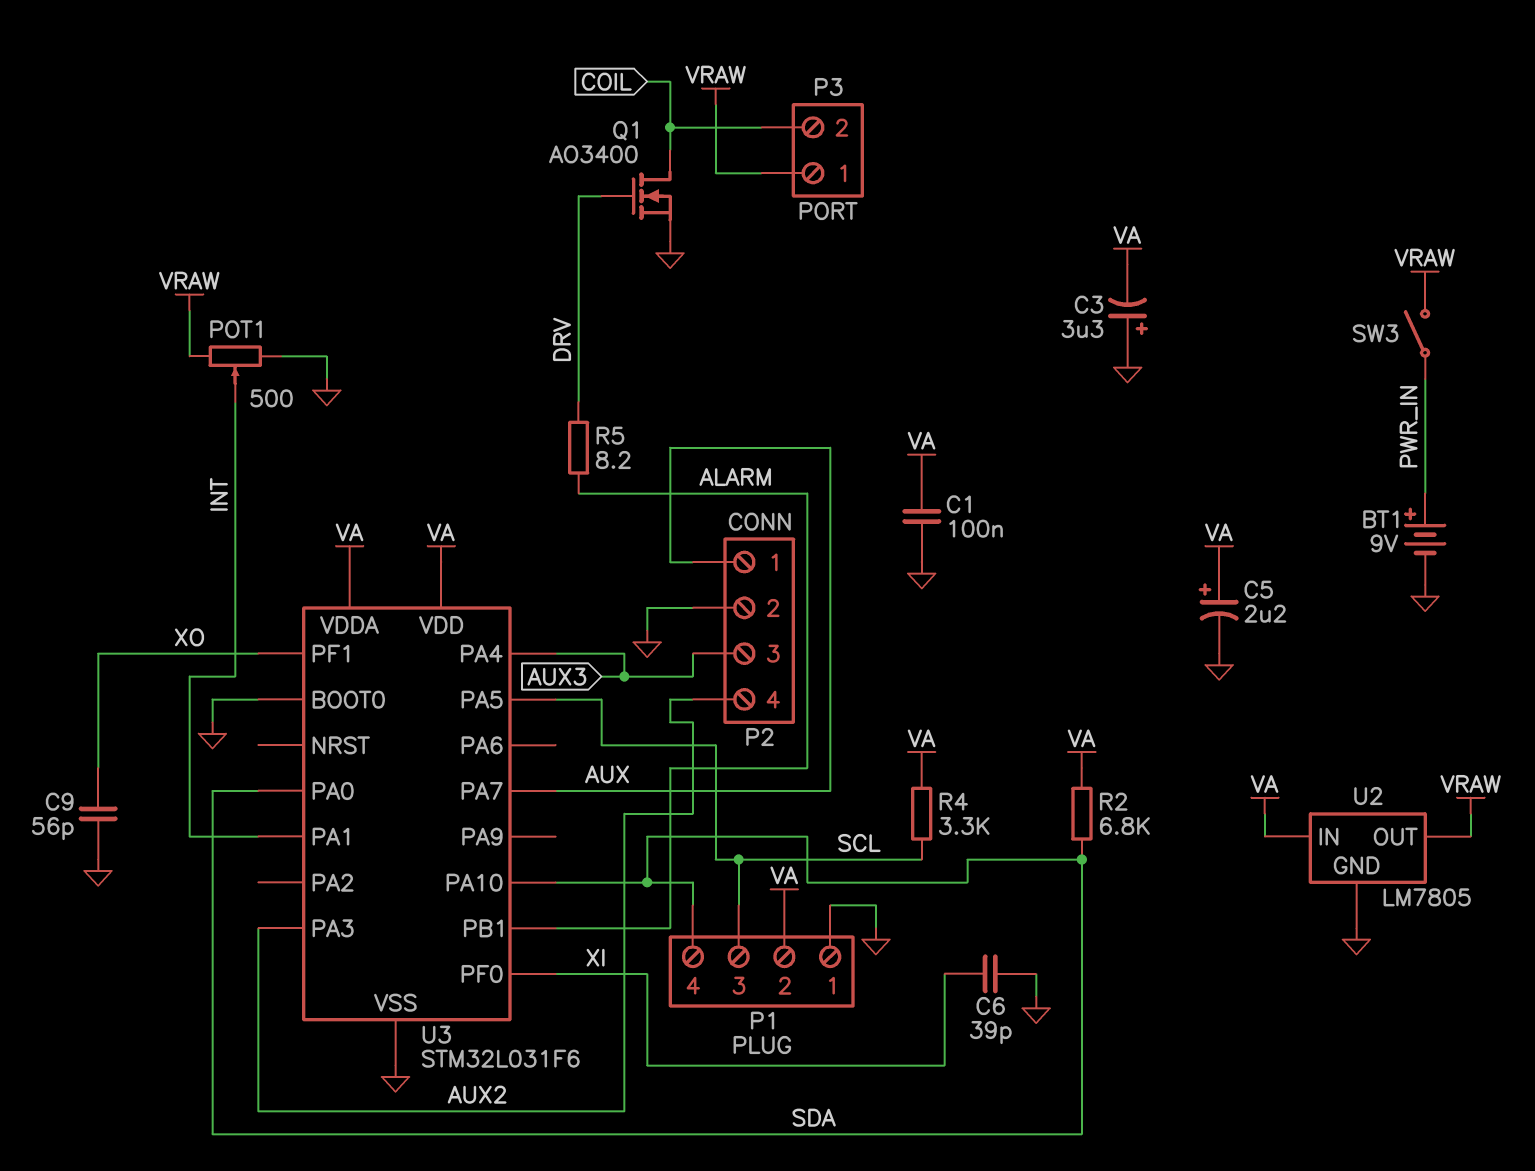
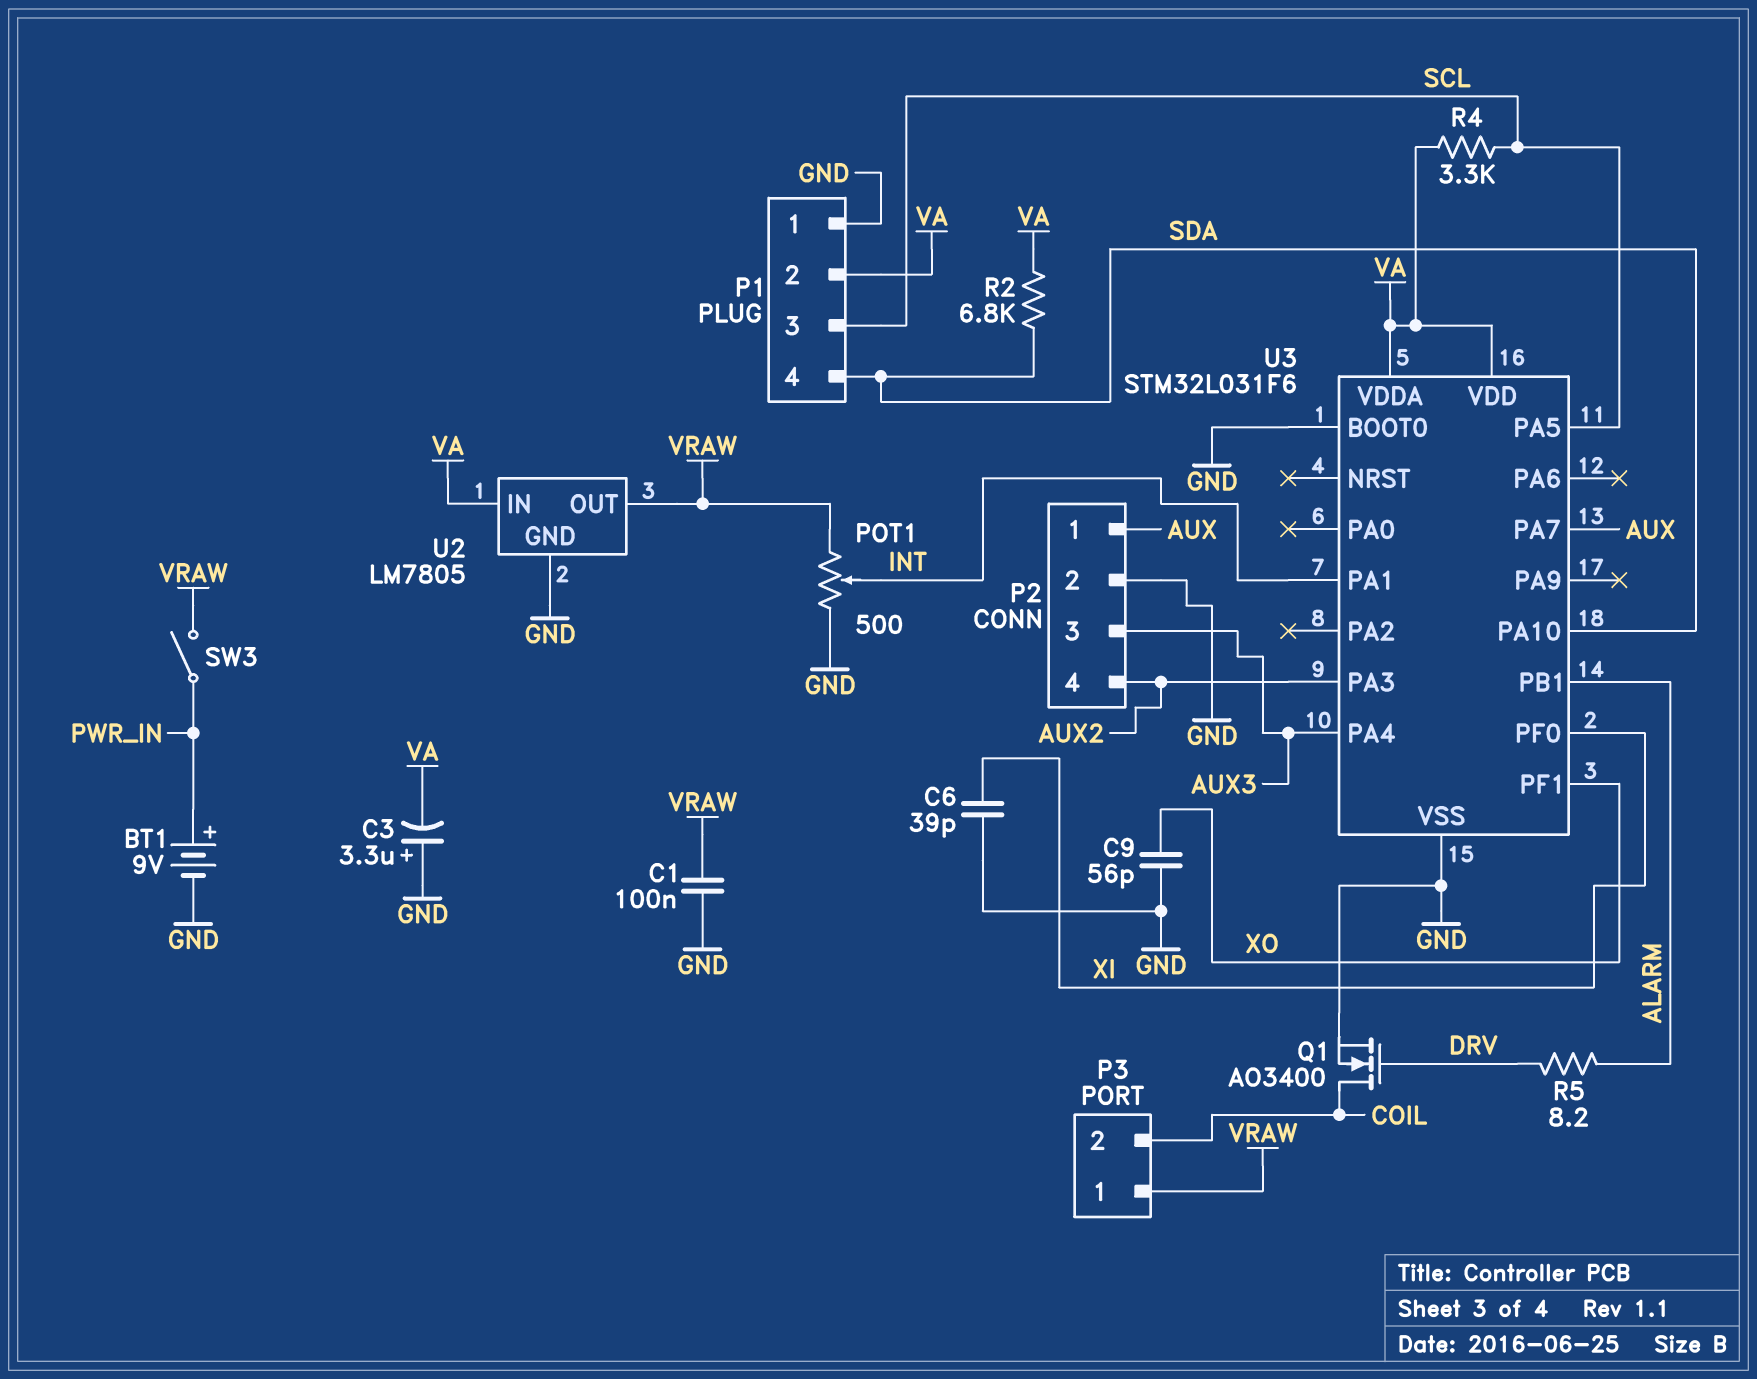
C1: 100nF (GND, VA) -> 100nF (GND, VRAW)
C5: 2.2uF (plus VA, minus GND) -> none
U3 pin PA0: SDA -> none

